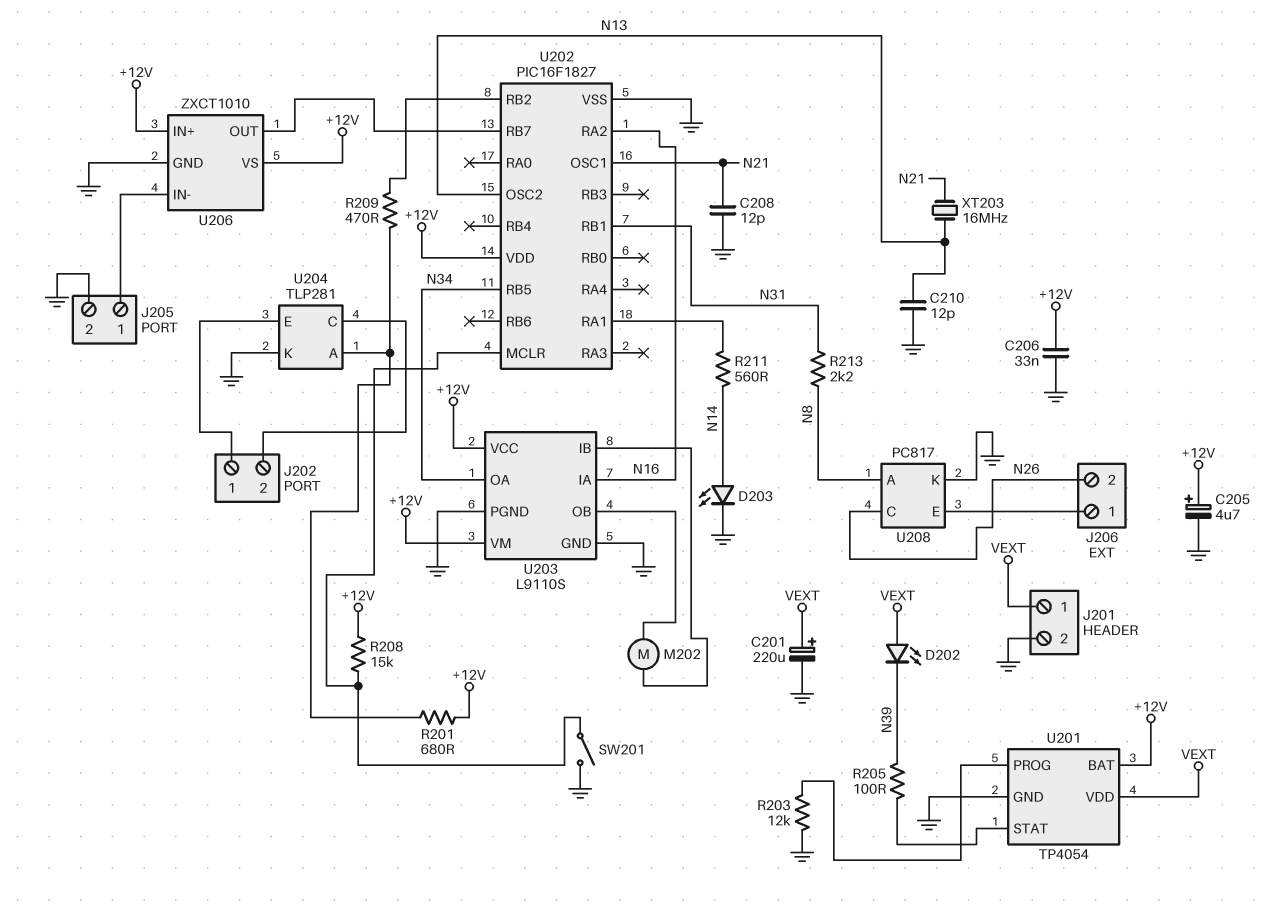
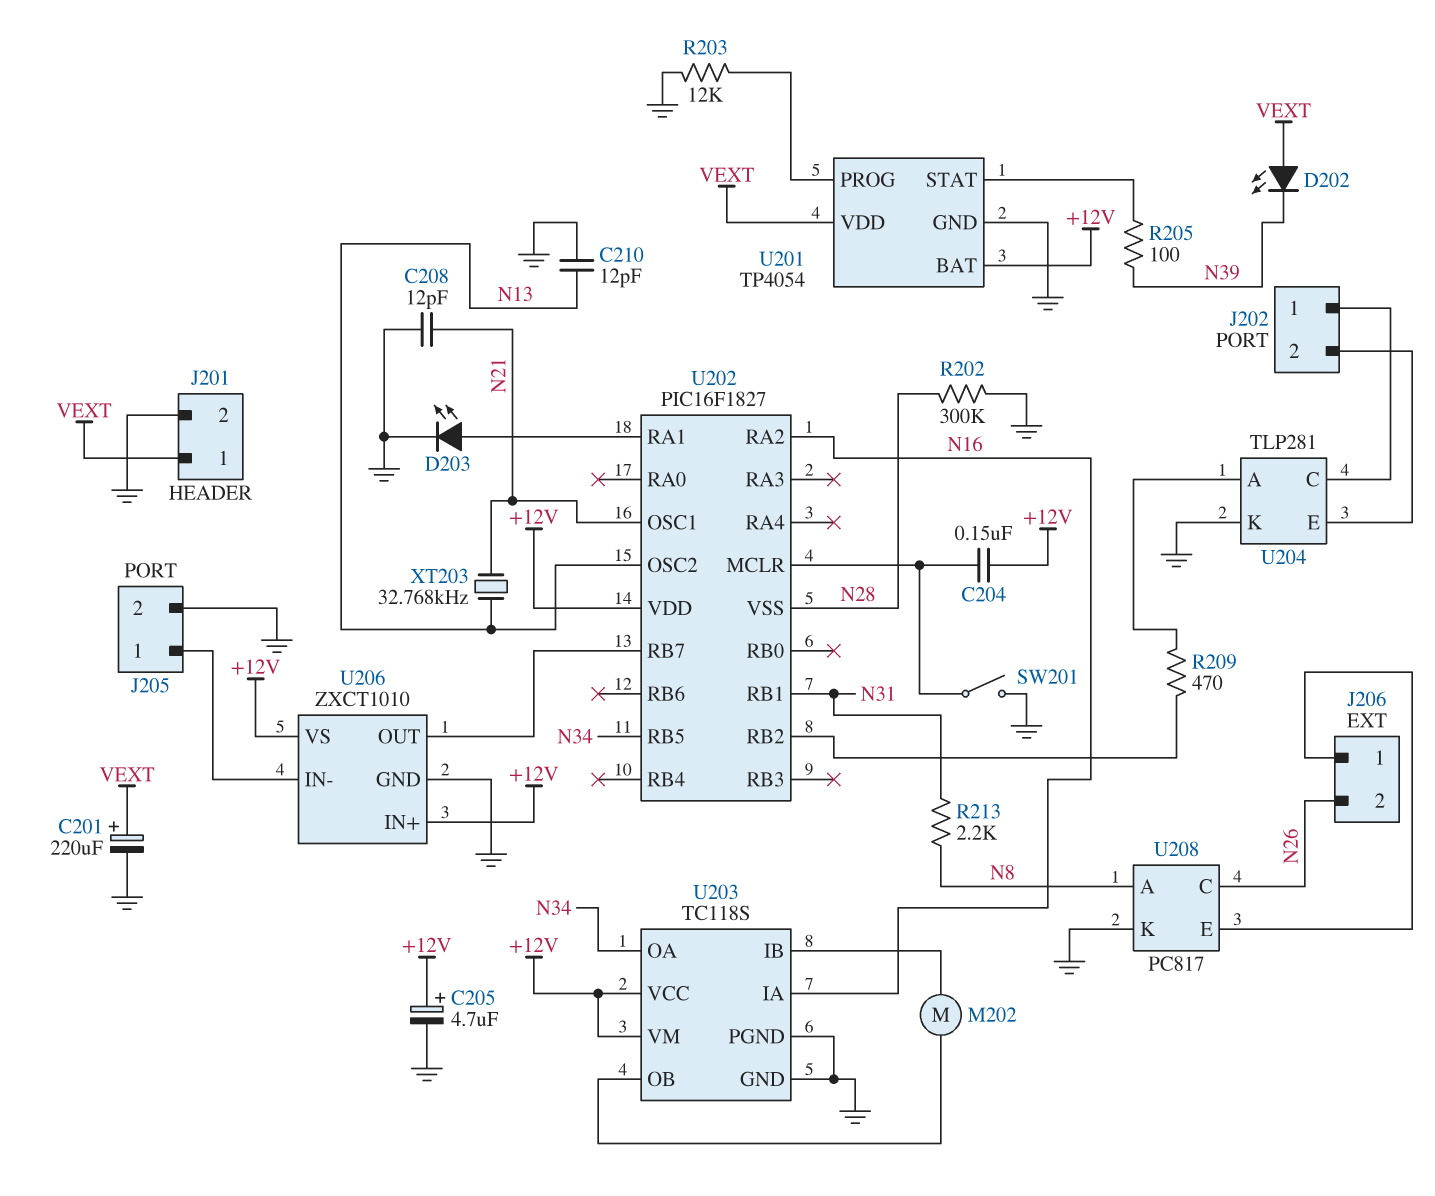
C204: none -> 150nF (+12V, U202/MCLR)
C206: 33nF (+12V, GND) -> none
D203: LED (A N14, K GND) -> LED (A U202/RA1, K GND)
R201: 680 (+12V, U204/A) -> none
R202: none -> 300k (GND, N28)
R208: 15k (+12V, U202/MCLR) -> none
R211: 560 (N14, U202/RA1) -> none
U202 pin VSS: GND -> N28
U203: L9110S -> TC118S
U204 pin C: J202/2 -> J202/1
U204 pin E: J202/1 -> J202/2
XT203: 16MHz (N13, N21) -> 32.768kHz (N13, N21)

